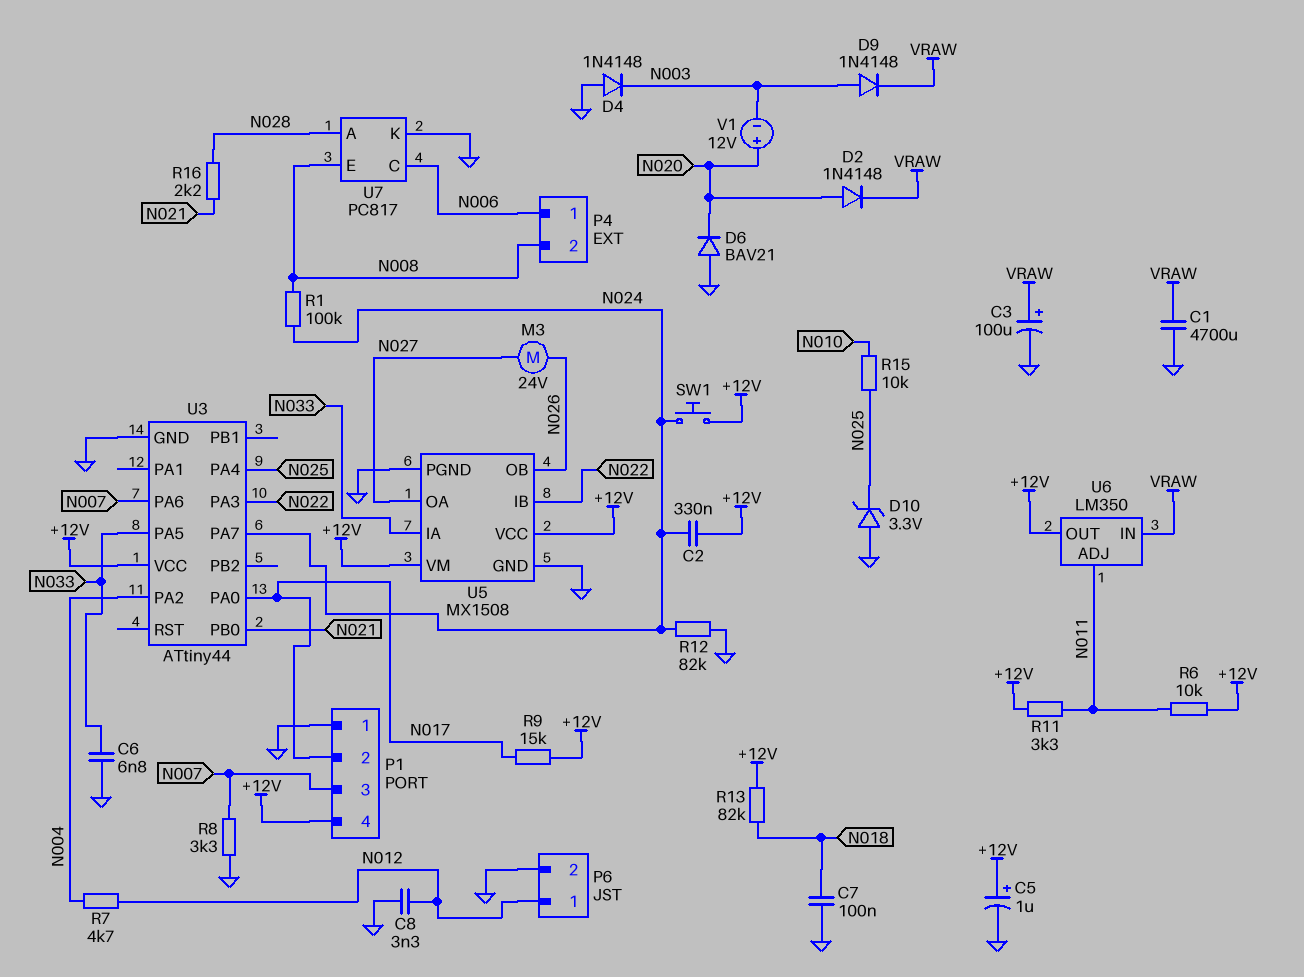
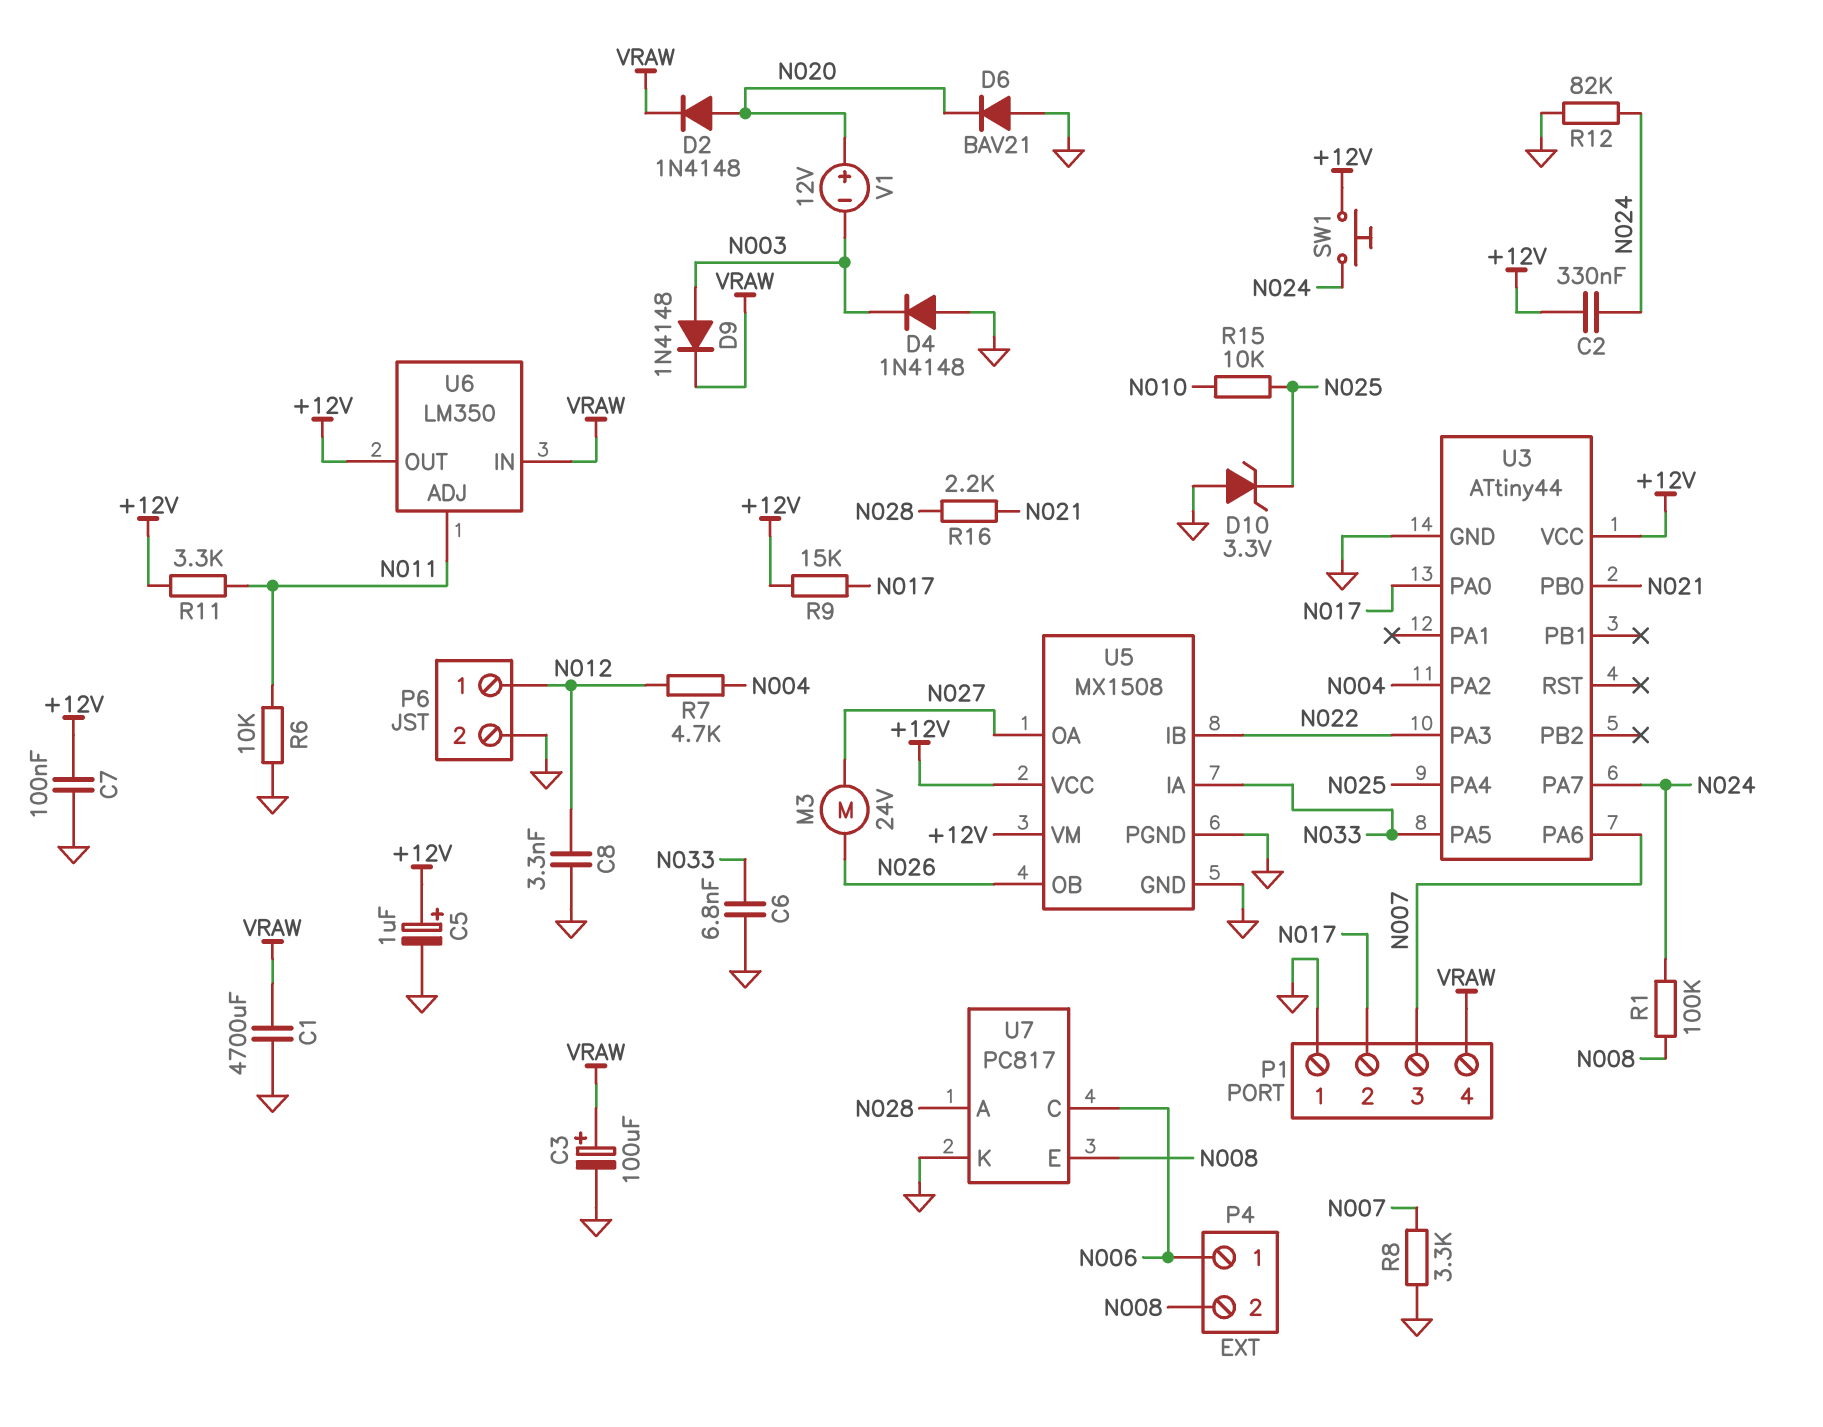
C7: 100nF (GND, N018) -> 100nF (+12V, GND)
P1 pin 4: +12V -> VRAW
R6: 10k (+12V, N011) -> 10k (GND, N011)
R13: 82k (+12V, N018) -> none

